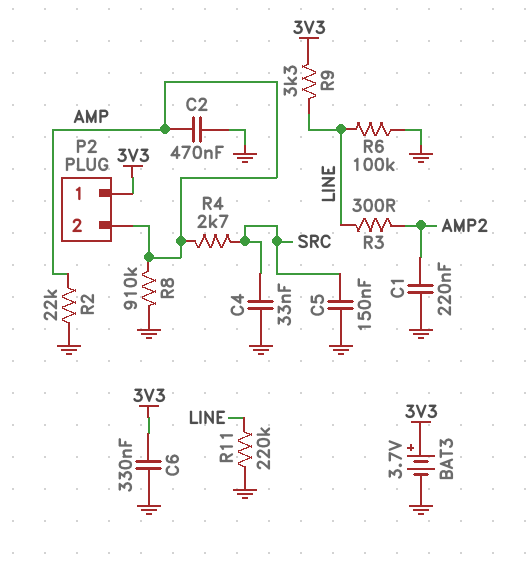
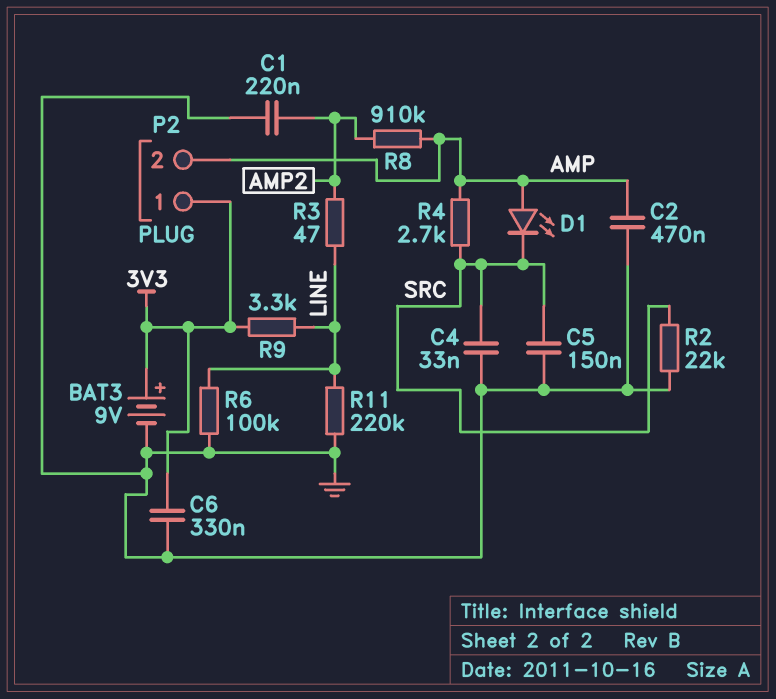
BAT3: 3.7V (plus 3V3, minus GND) -> 9V (plus 3V3, minus GND)
D1: none -> LED (A AMP, K SRC)
R2: 22k (AMP, GND) -> 22k (GND, SRC)
R3: 300 (AMP2, LINE) -> 47 (AMP2, LINE)
R8: 910k (AMP, GND) -> 910k (AMP, AMP2)

